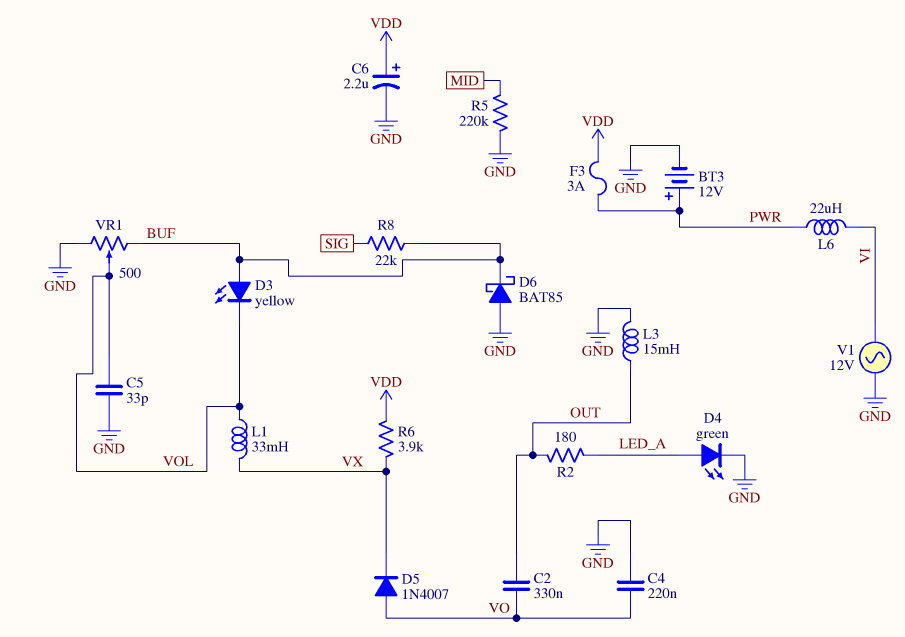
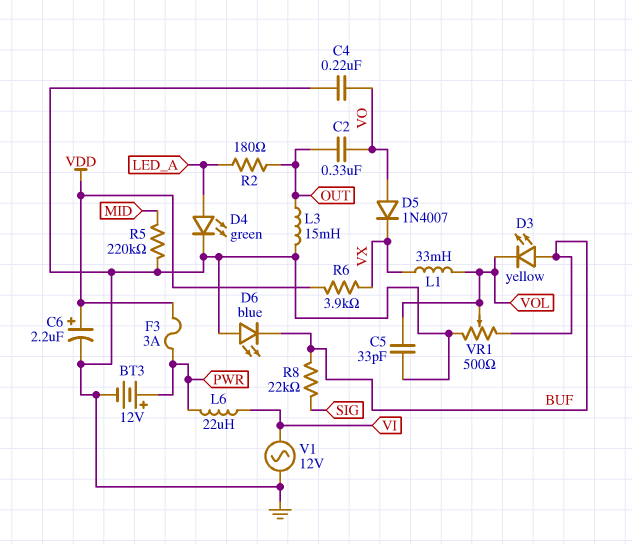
D6: schottky BAT85 (A GND, K BUF) -> LED blue (A GND, K BUF)

